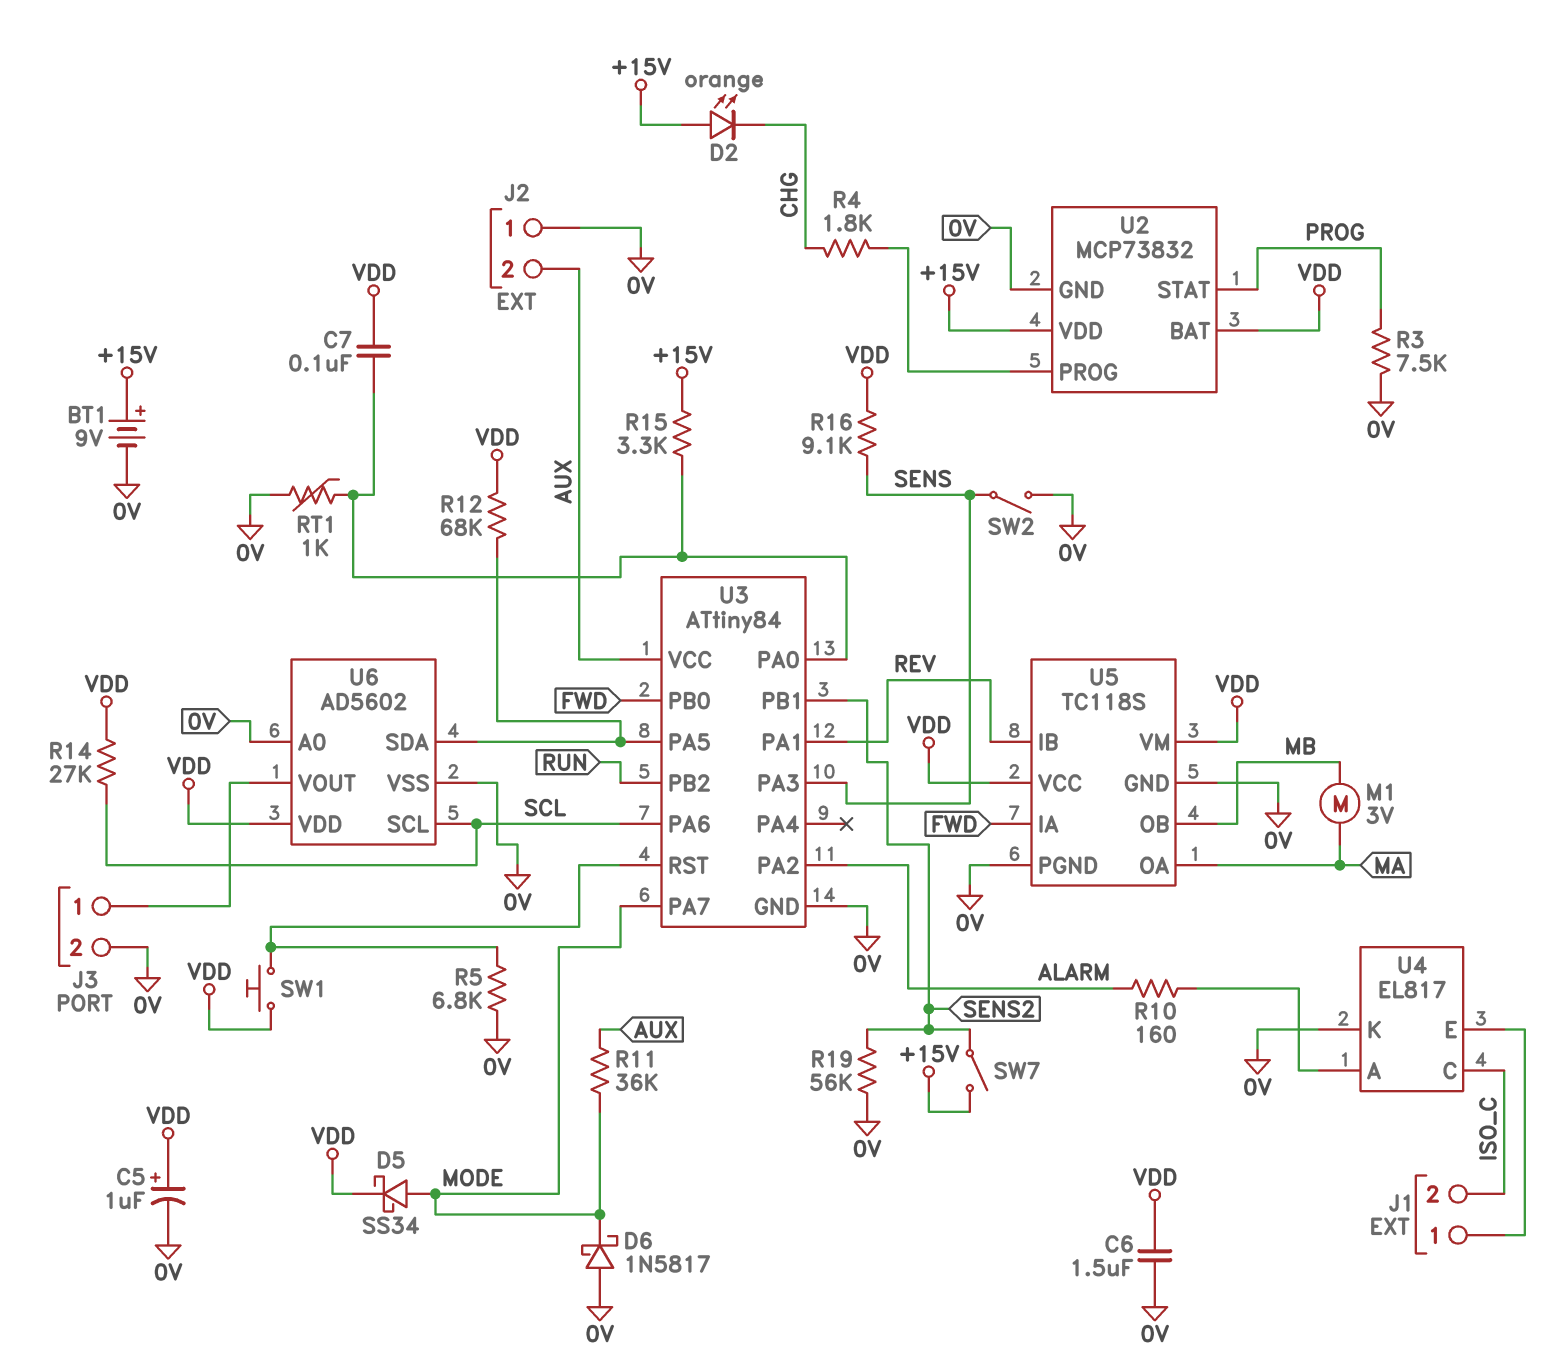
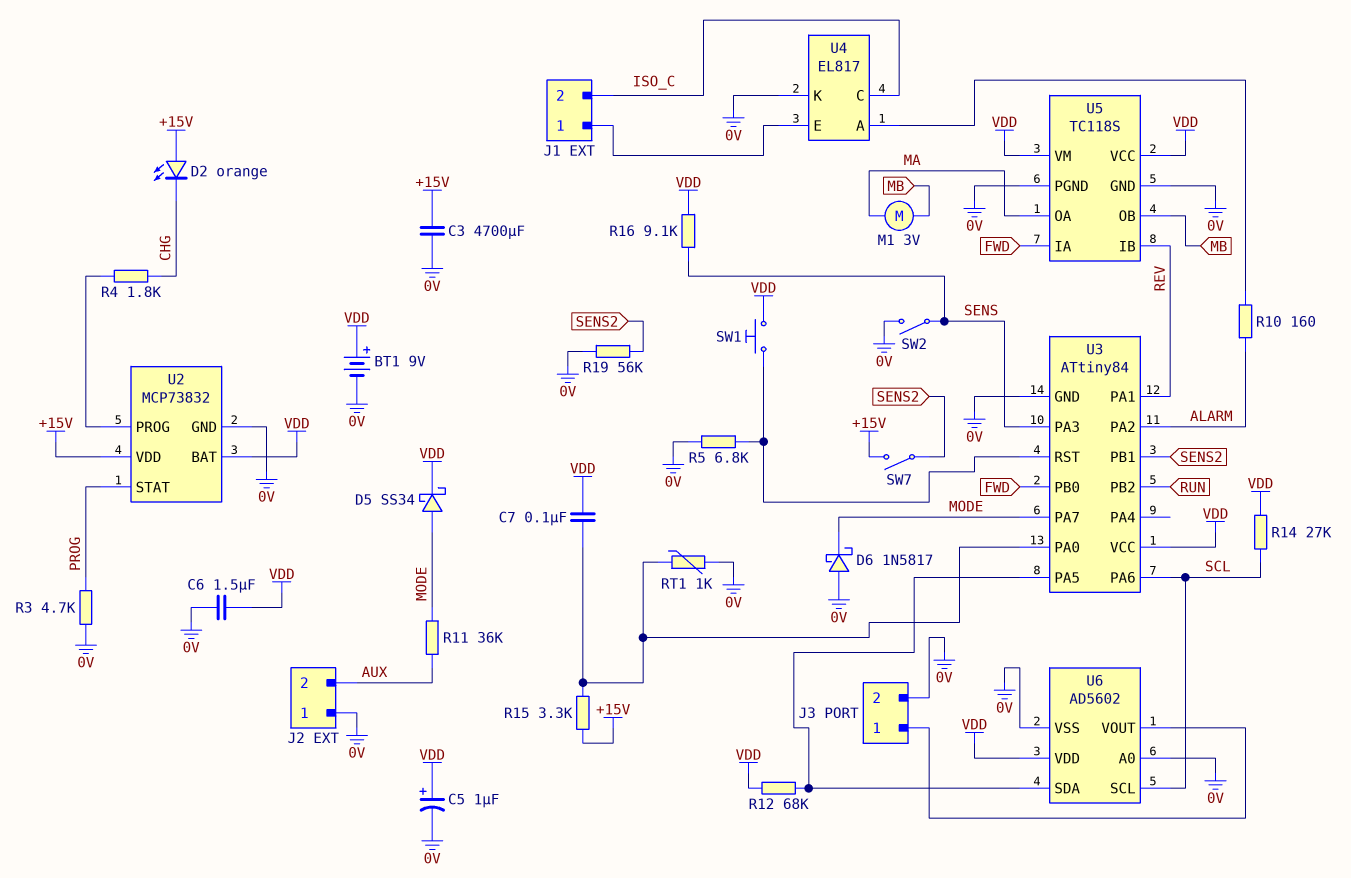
BT1: 9V (plus +15V, minus 0V) -> 9V (plus VDD, minus 0V)
C3: none -> 4700uF (+15V, 0V)
R3: 7.5k (0V, PROG) -> 4.7k (0V, PROG)
U3 pin VCC: AUX -> VDD

